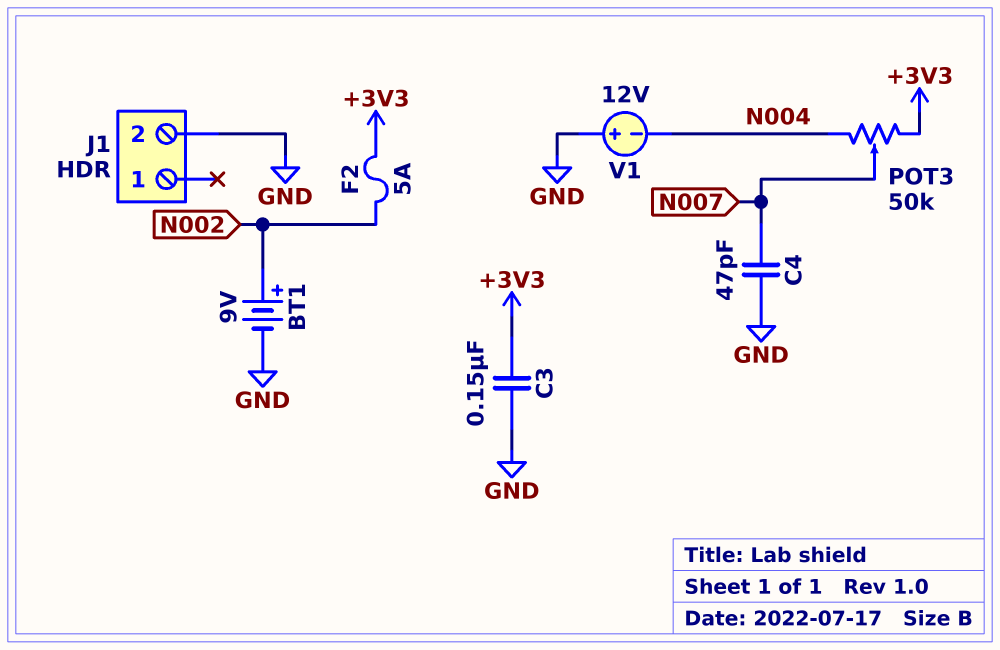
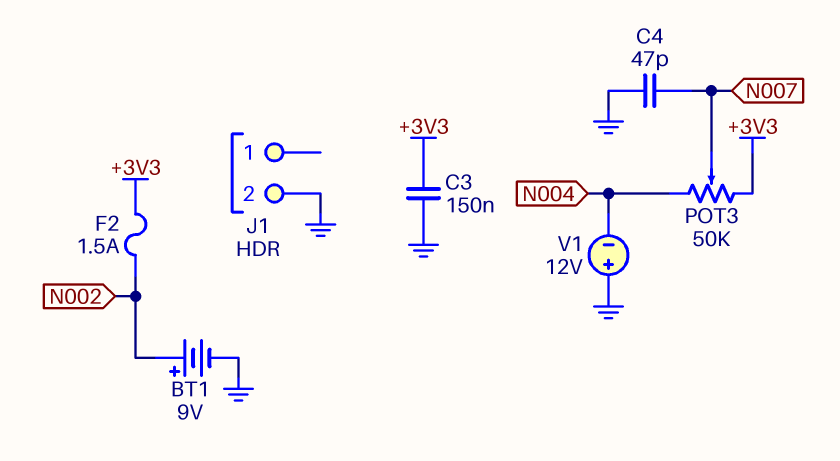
F2: 5A (+3V3, N002) -> 1.5A (+3V3, N002)

